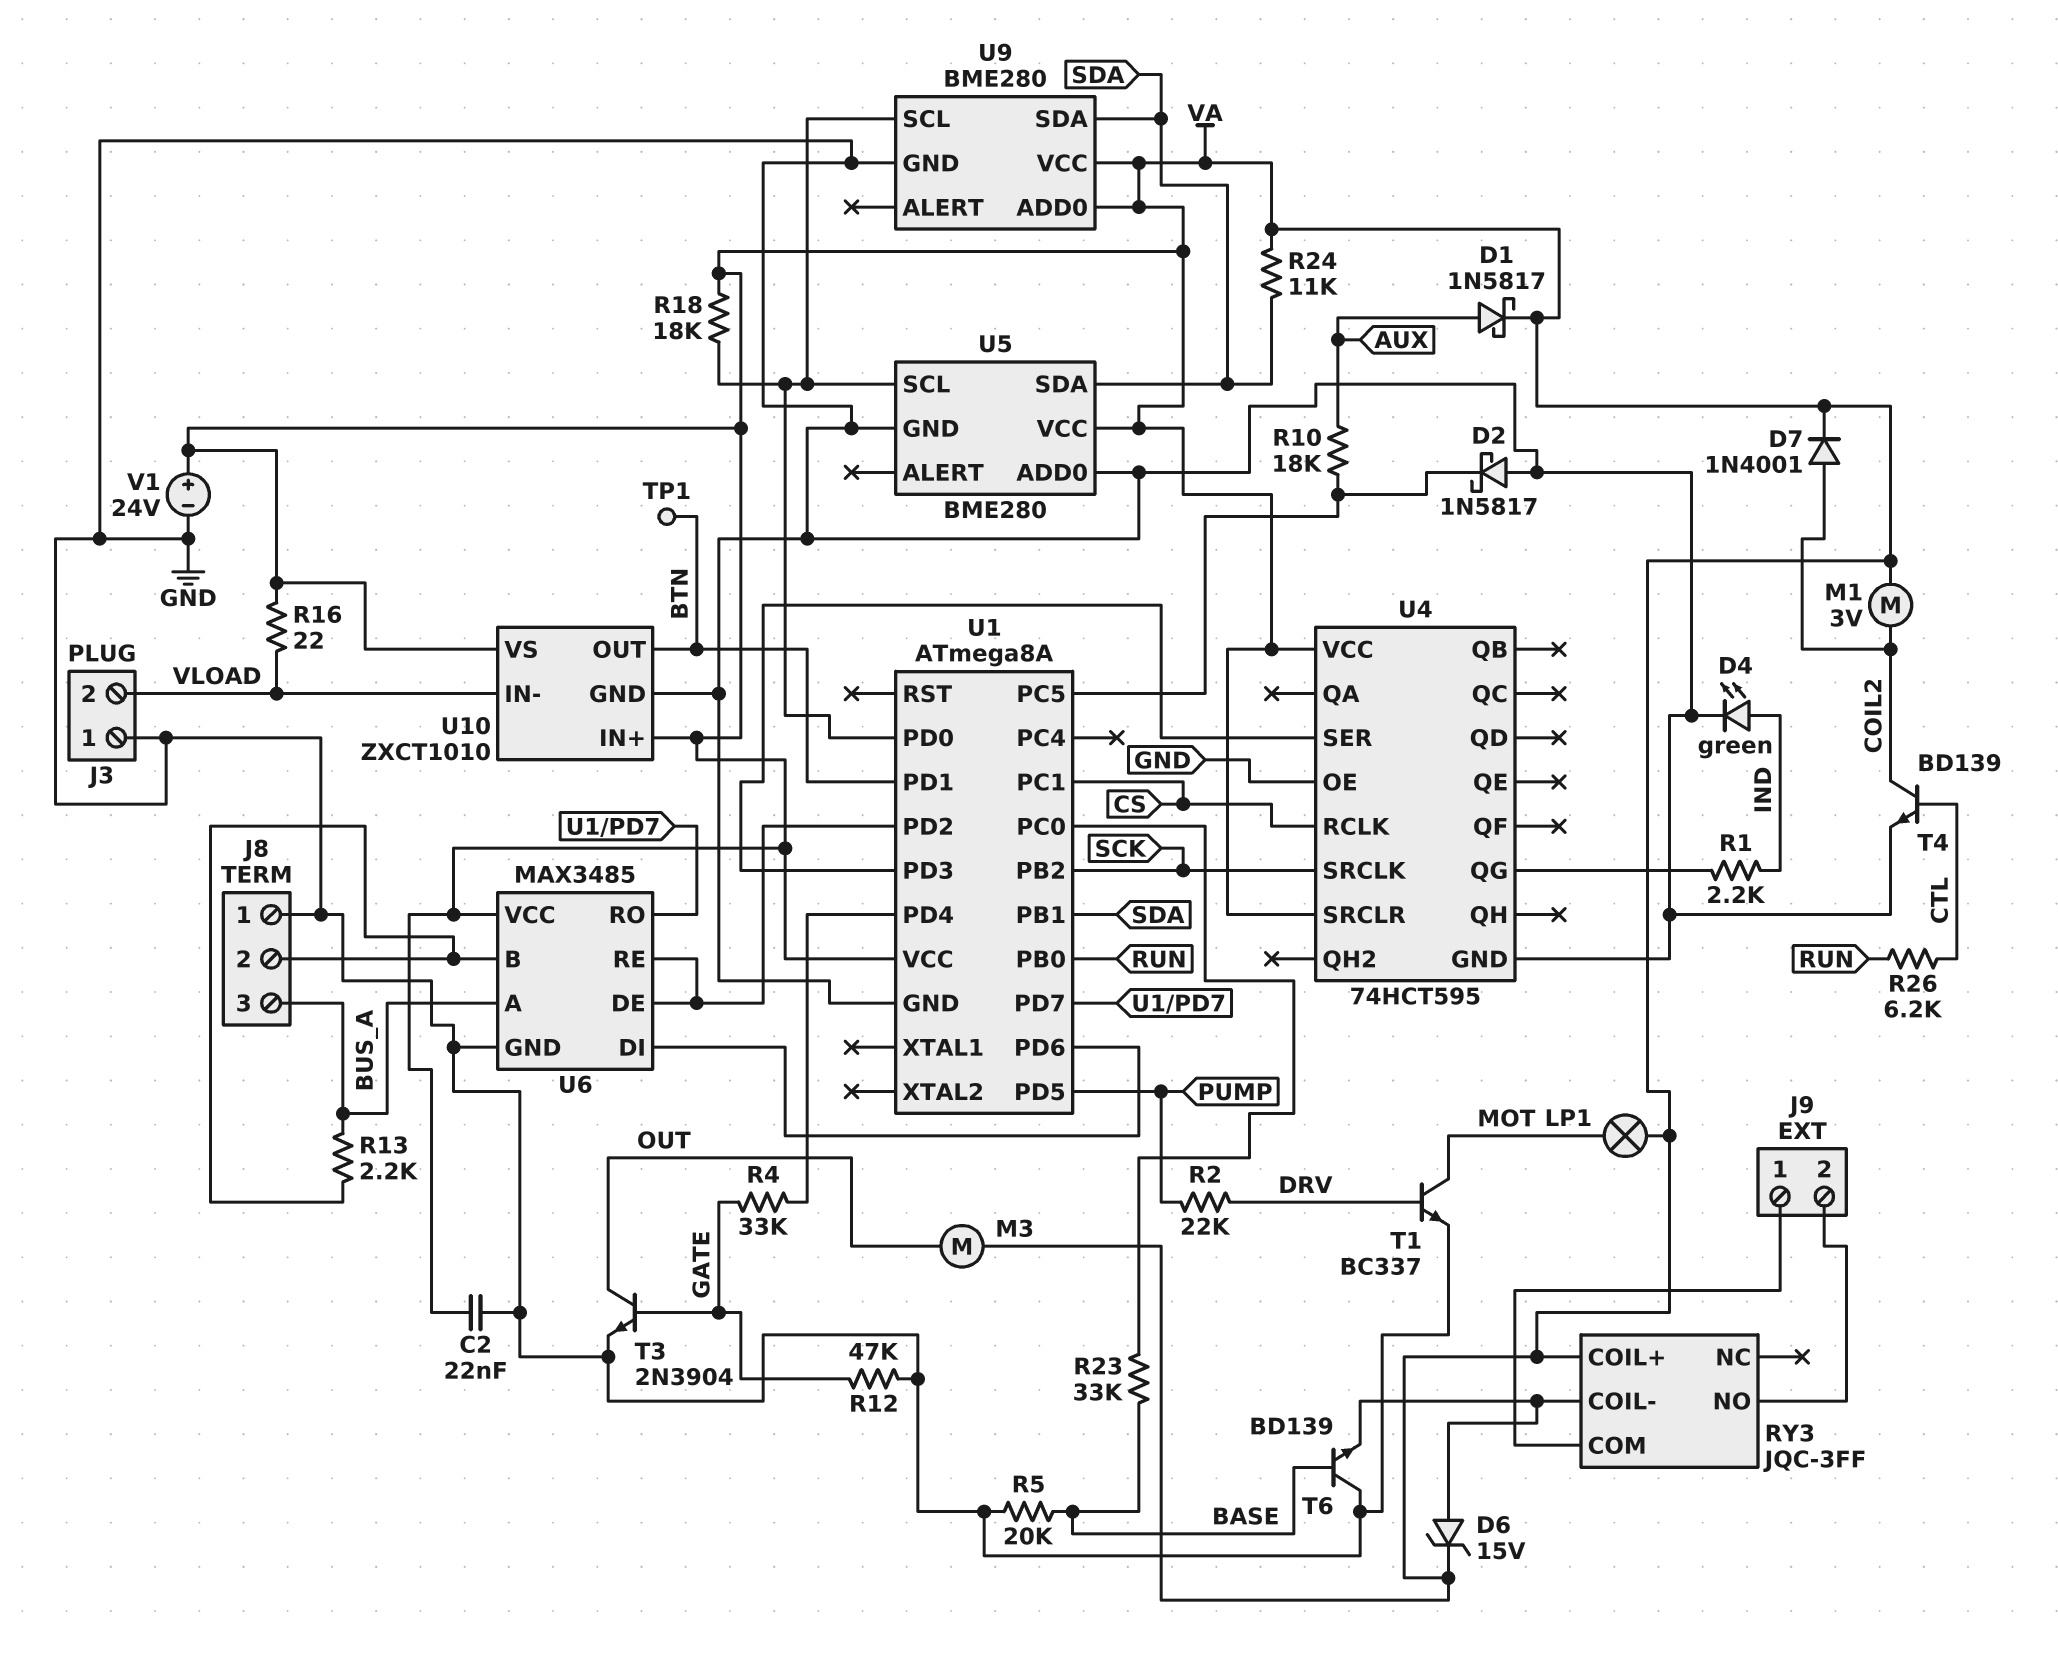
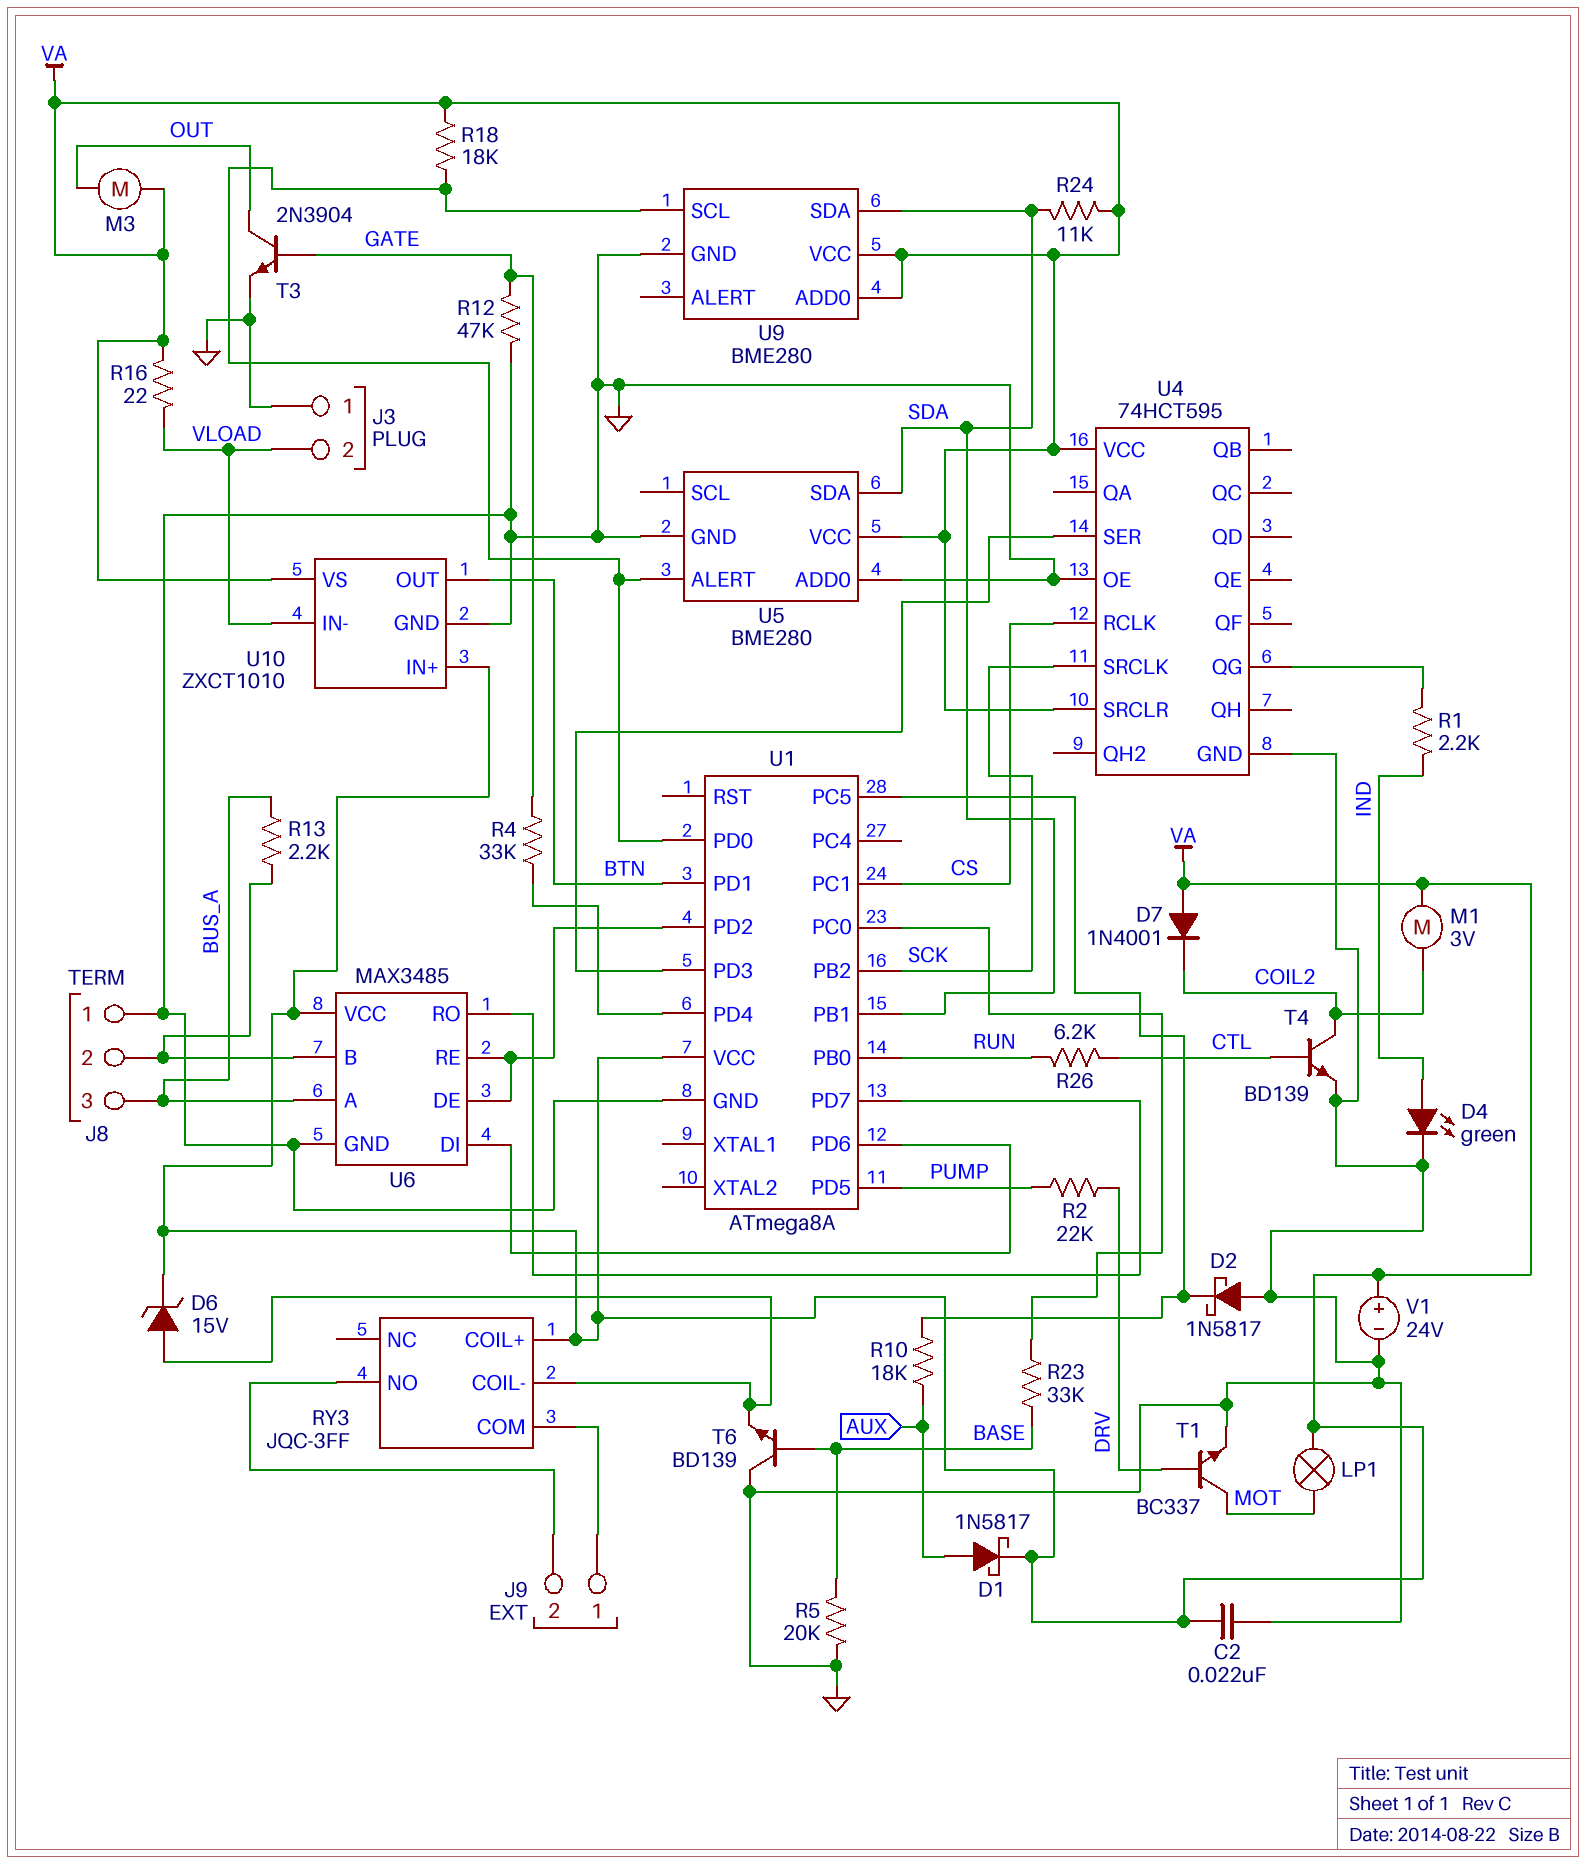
D7: diode 1N4001 (A COIL2, K VA) -> diode 1N4001 (A VA, K COIL2)
TP1: test point (BTN) -> none
U5 pin ALERT: none -> U1/PD0
U5 pin SCL: U1/PD0 -> none

